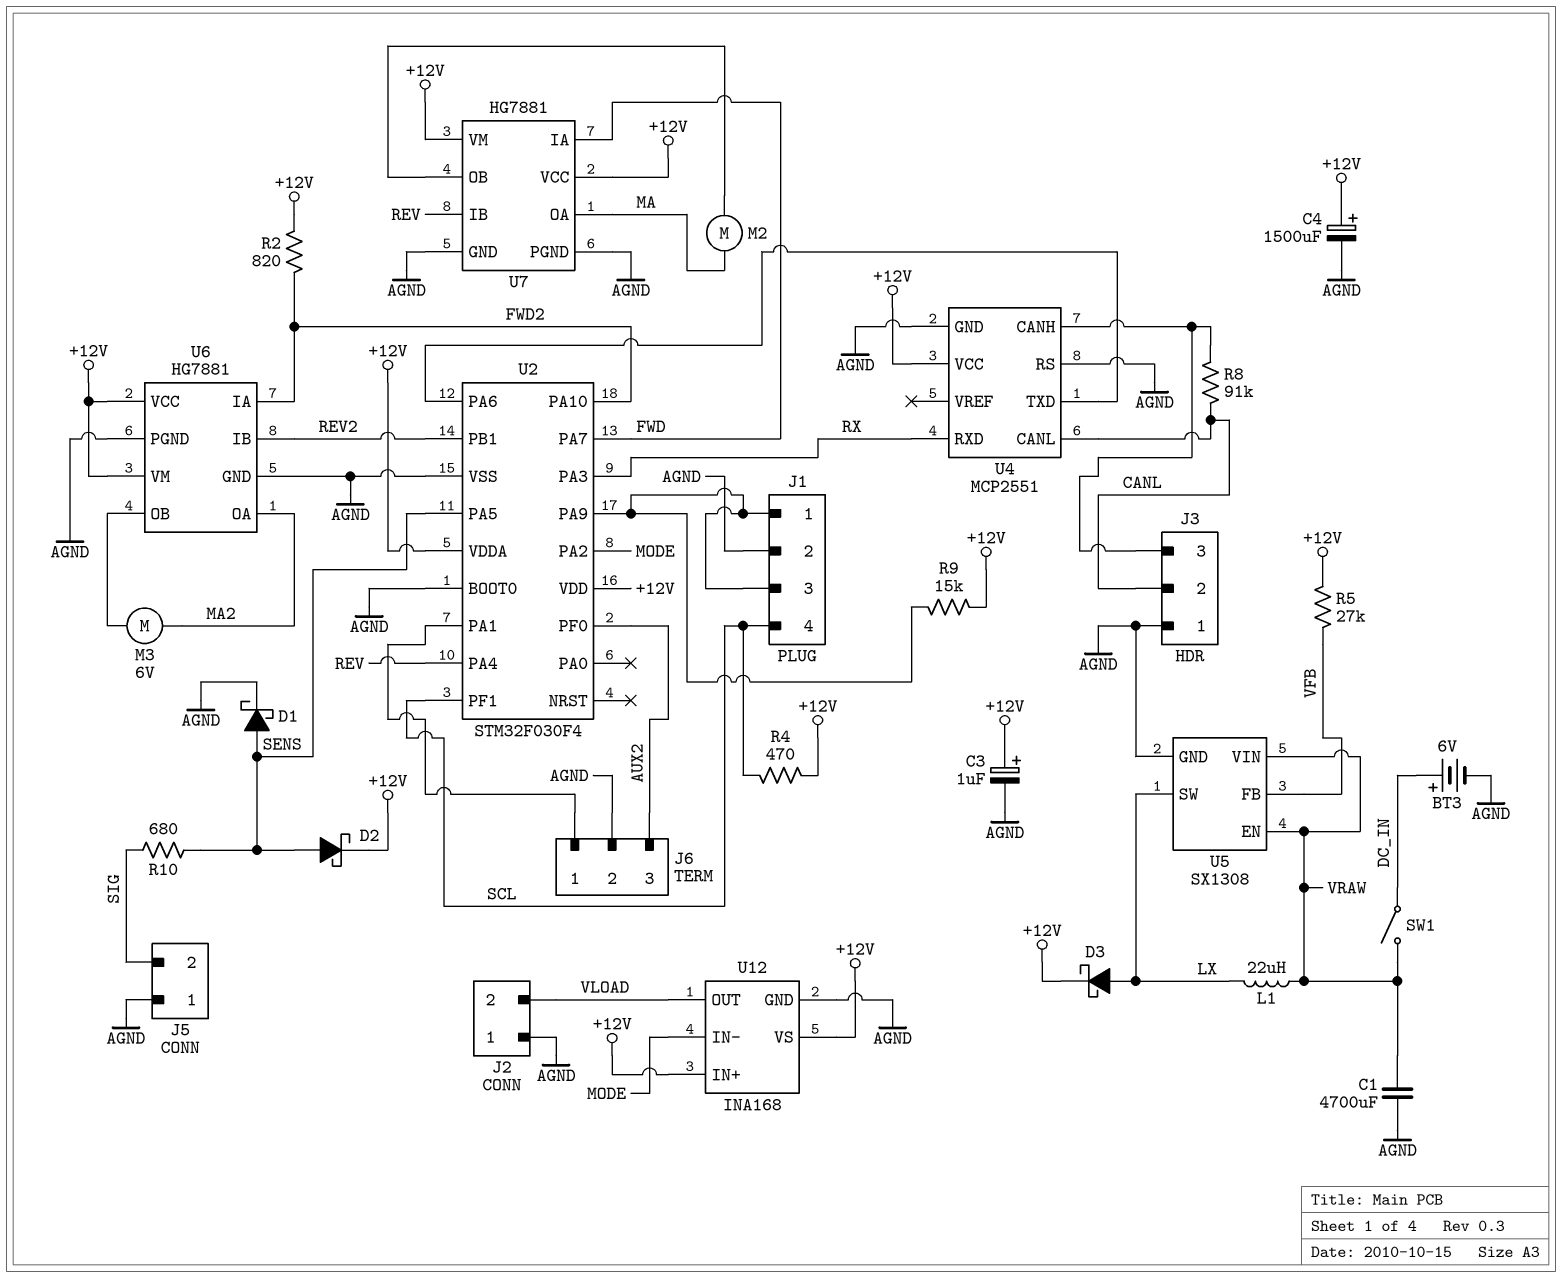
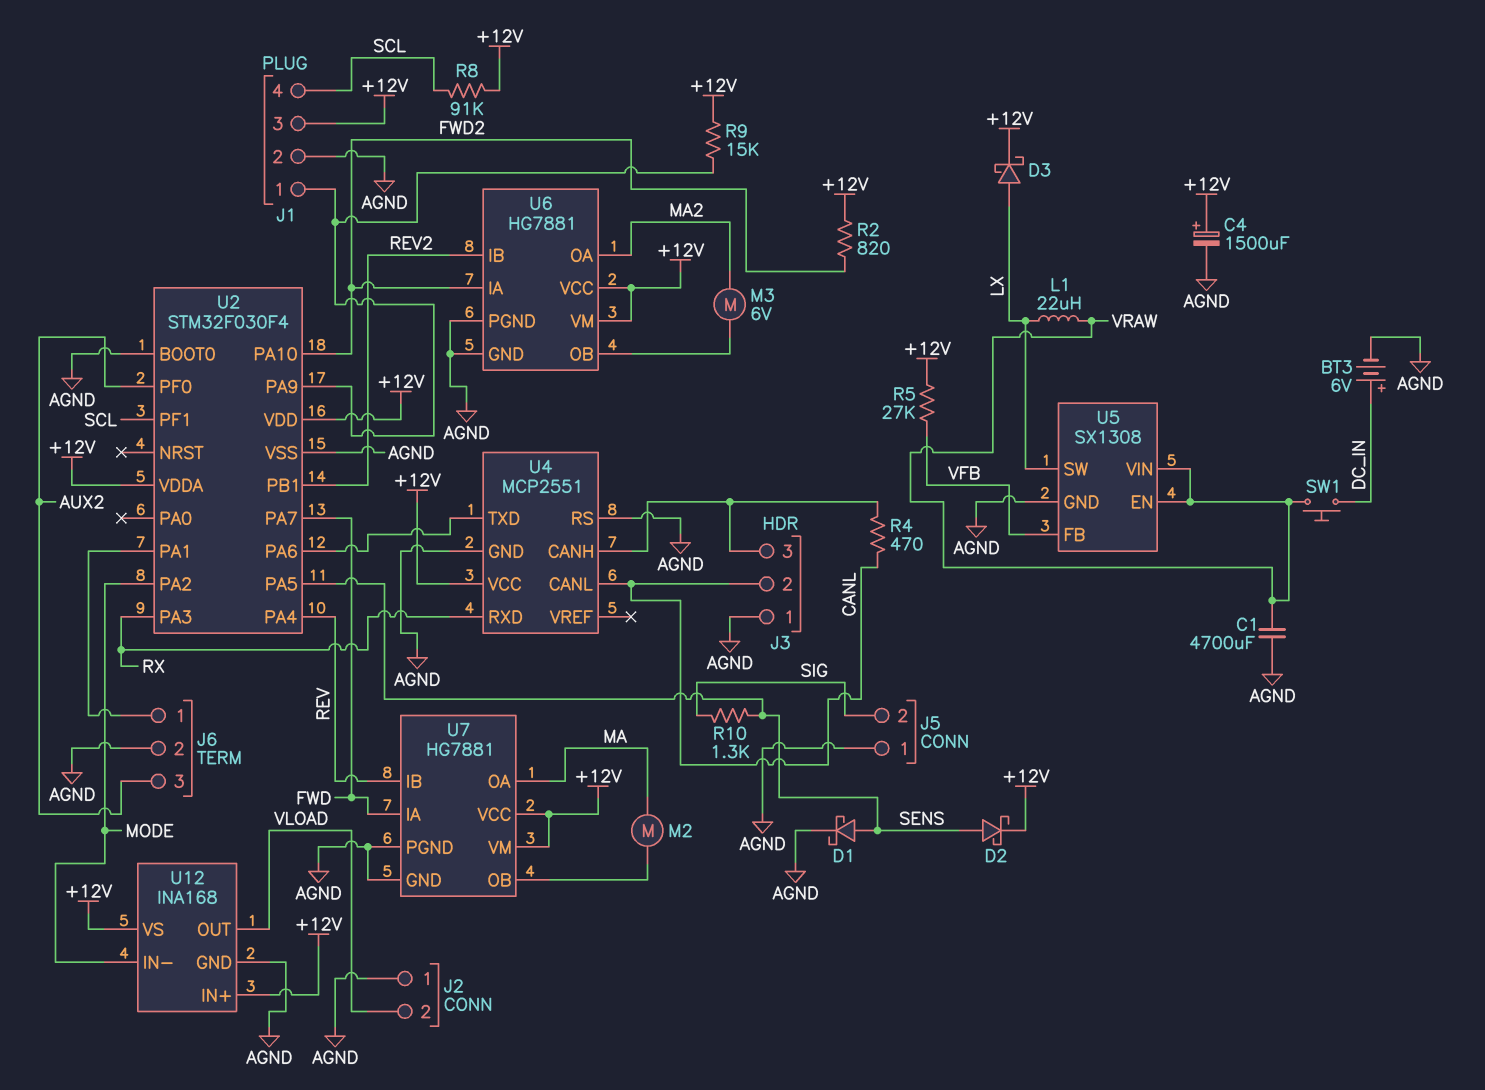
C3: 1uF (plus +12V, minus AGND) -> none
J1 pin 3: J1/1 -> +12V
R4: 470 (+12V, SCL) -> 470 (CANL, J3/3)
R8: 91k (CANL, J3/3) -> 91k (+12V, SCL)
R10: 680 (SENS, SIG) -> 1.3k (SENS, SIG)
SW1: switch (DC_IN, VRAW) -> button (DC_IN, VRAW)

